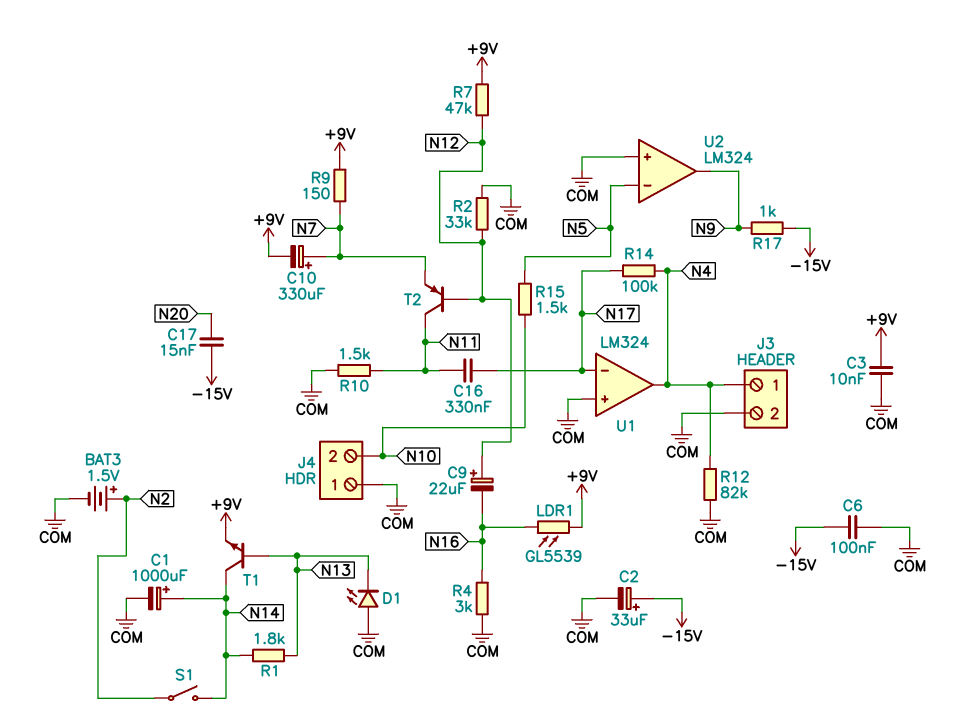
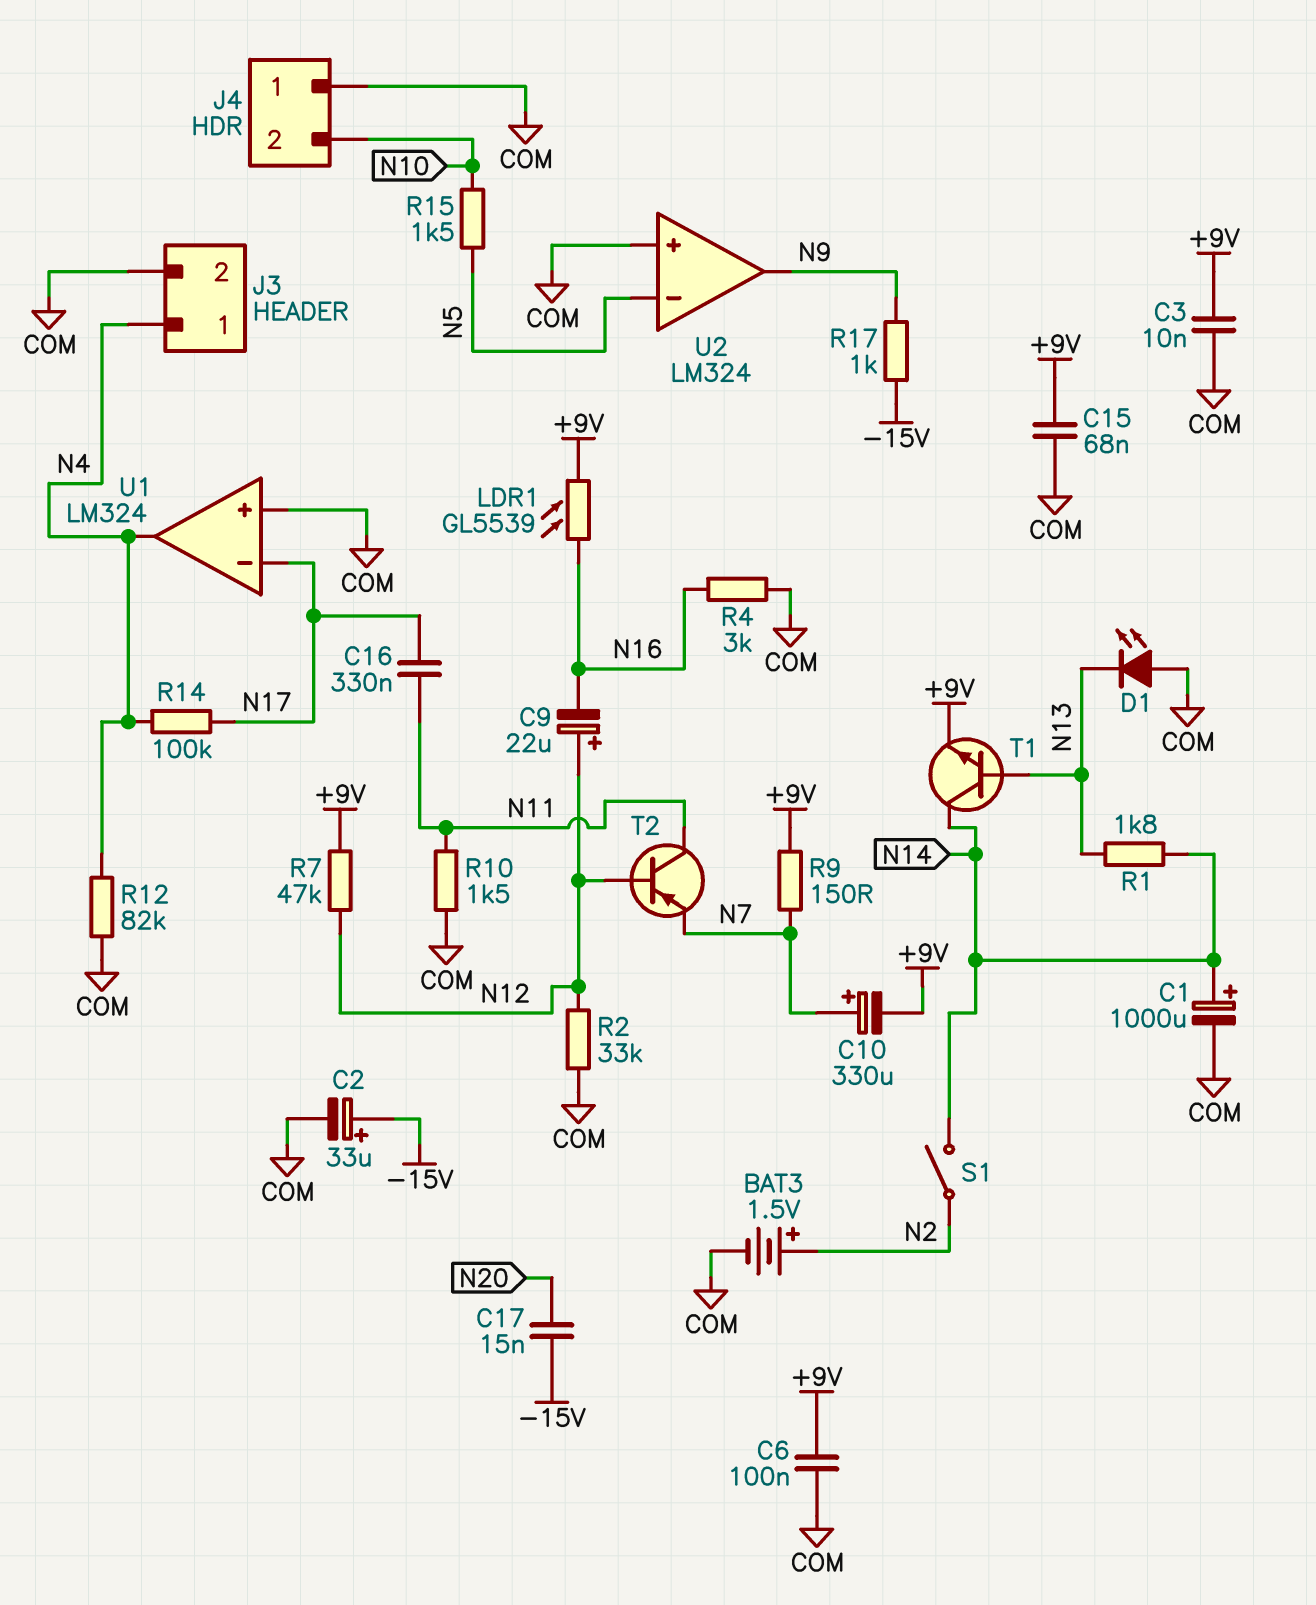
C6: 100nF (-15V, COM) -> 100nF (+9V, COM)
C15: none -> 68nF (+9V, COM)

